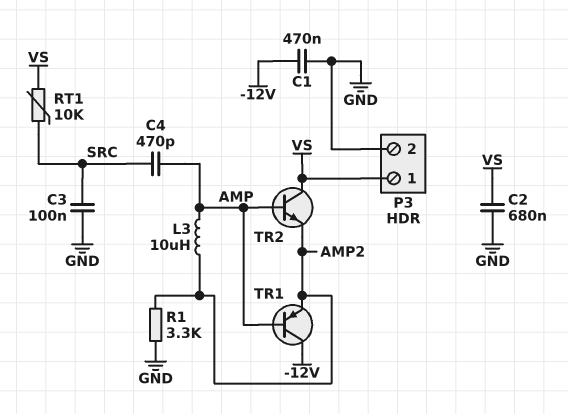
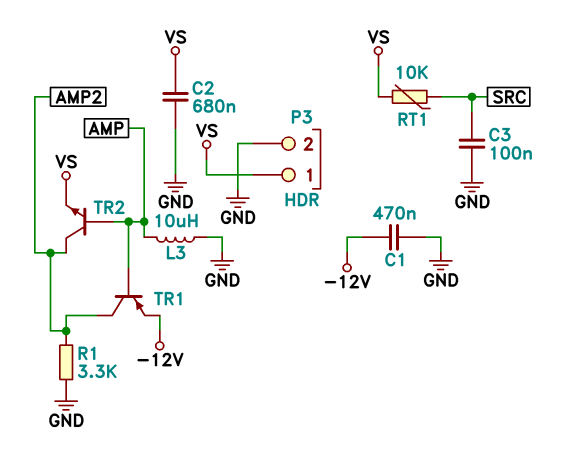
C4: 470pF (AMP, SRC) -> none
L3: 10uH (AMP, AMP2) -> 10uH (AMP, GND)
TR1: PNP (B AMP, C -12V, E AMP2) -> PNP (B AMP, C AMP2, E -12V)
TR2: NPN (B AMP, C VS, E AMP2) -> NPN (B AMP, C AMP2, E VS)

